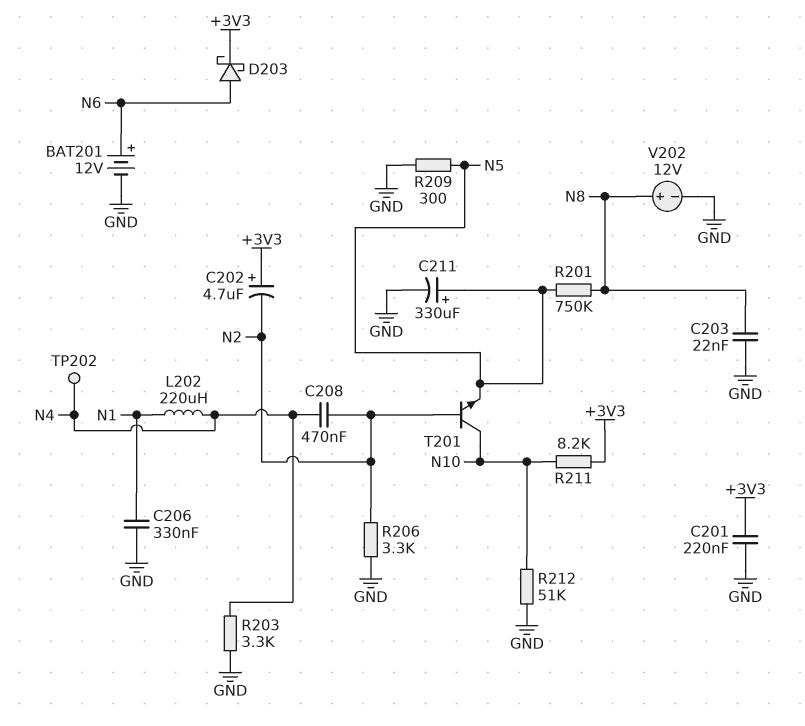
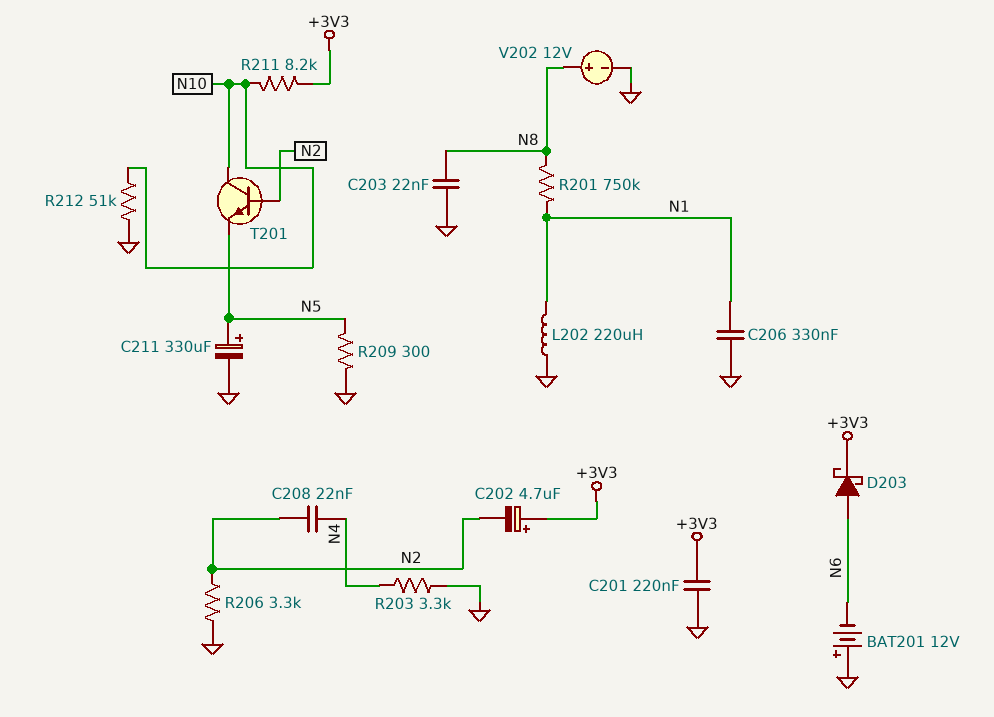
BAT201: 12V (plus N6, minus GND) -> 12V (plus GND, minus N6)
C208: 470nF (N2, N4) -> 22nF (N2, N4)
L202: 220uH (N1, N4) -> 220uH (GND, N1)
R201: 750k (N5, N8) -> 750k (N1, N8)
TP202: test point (N4) -> none

